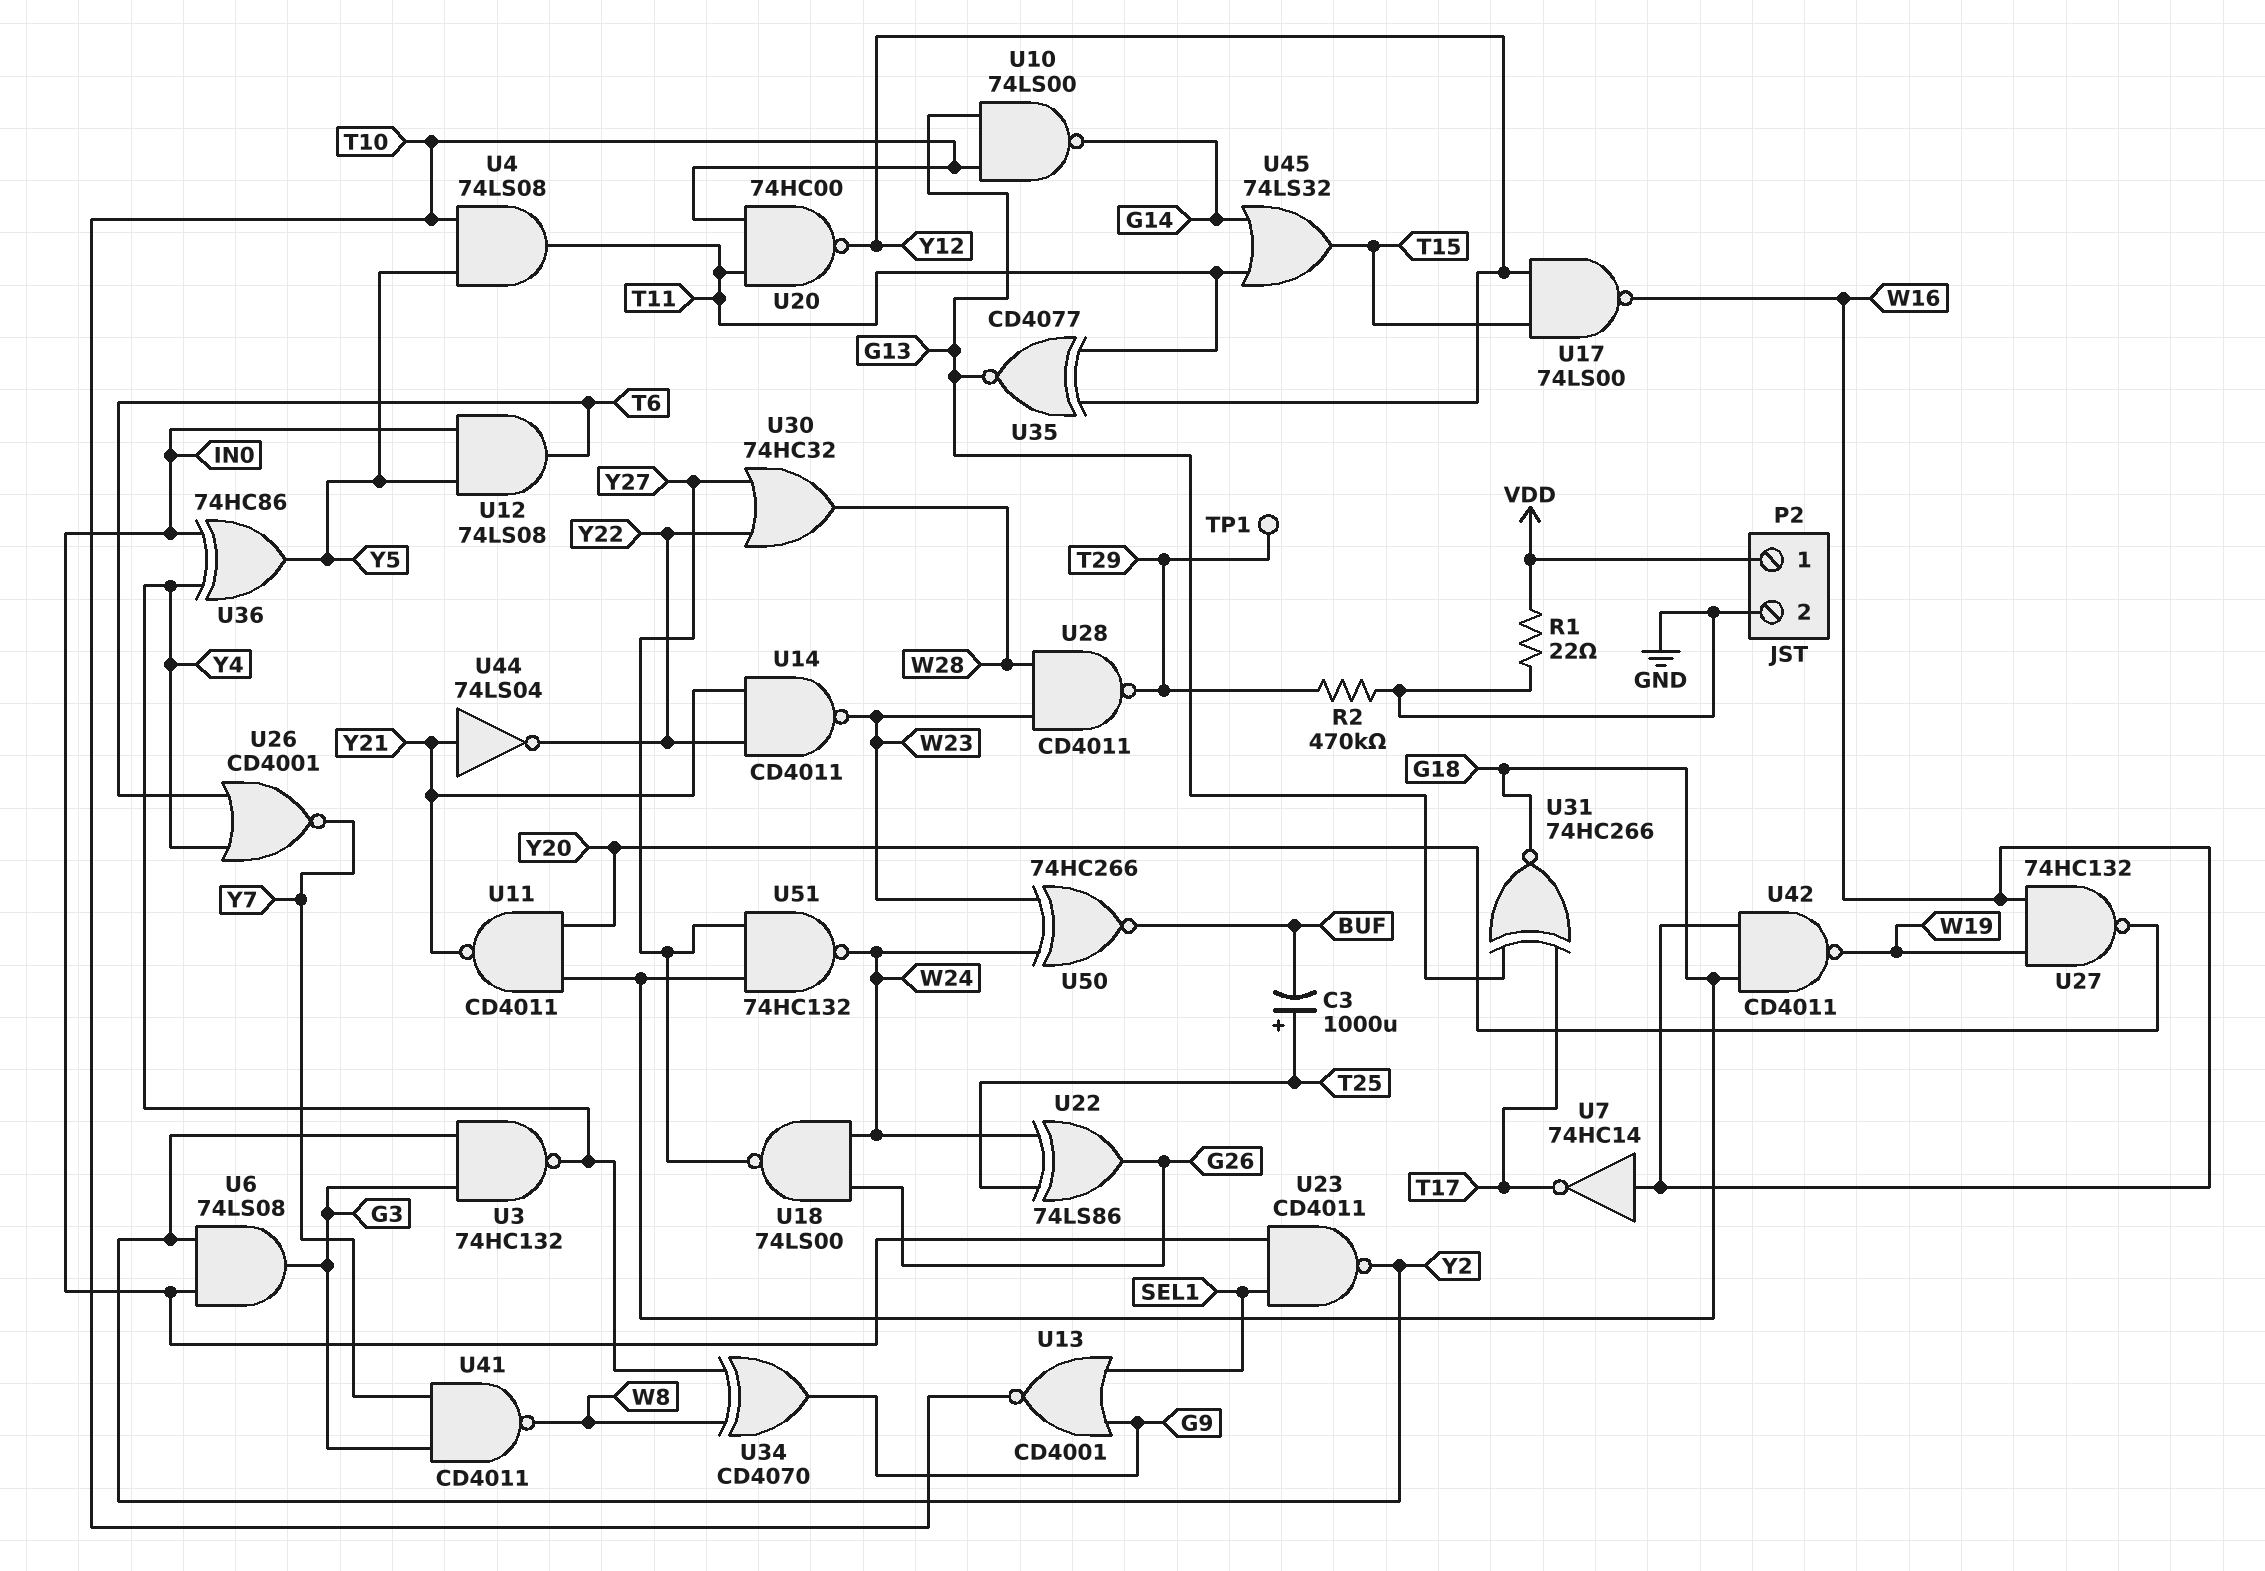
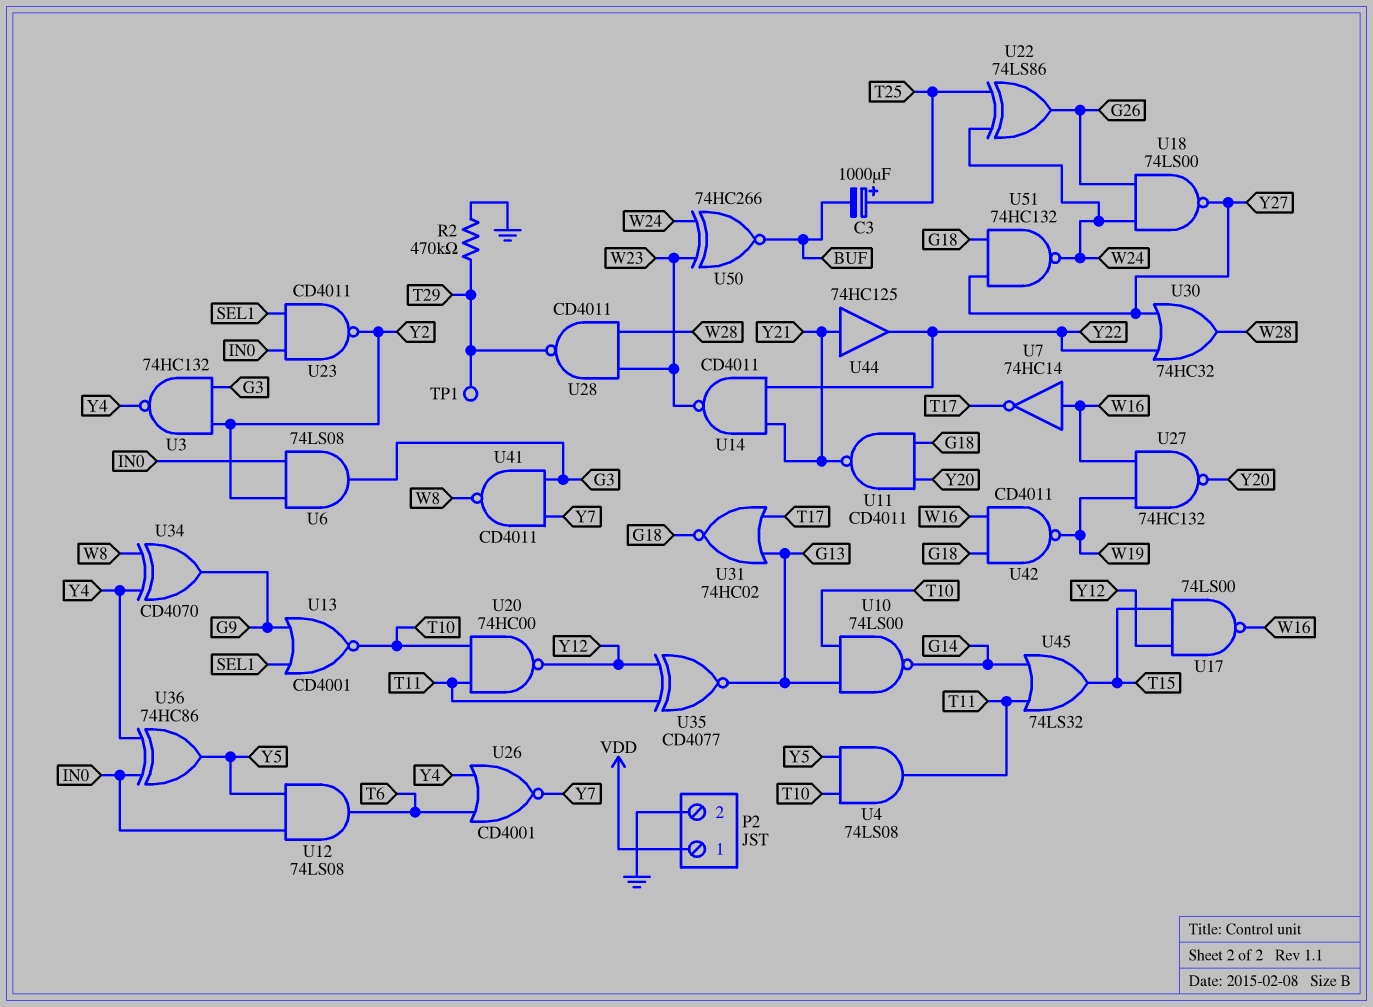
R1: 22 (GND, VDD) -> none
U31: XNOR 74HC266 (in G13, in T17, out G18) -> NOR 74HC02 (in G13, in T17, out G18)
U44: NOT 74LS04 (in Y21, out Y22) -> buffer 74HC125 (in Y21, out Y22)

